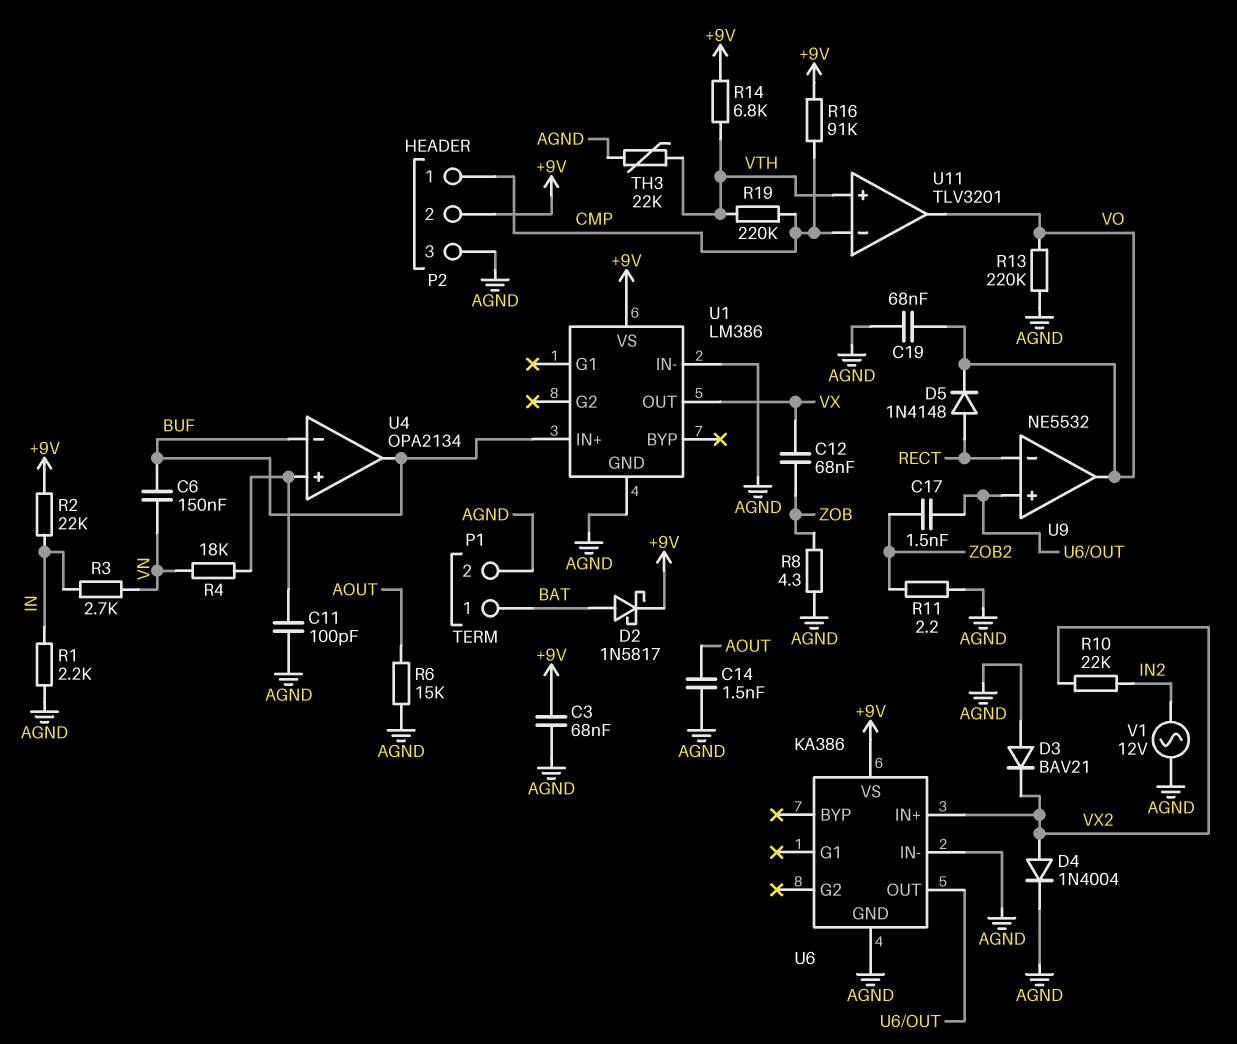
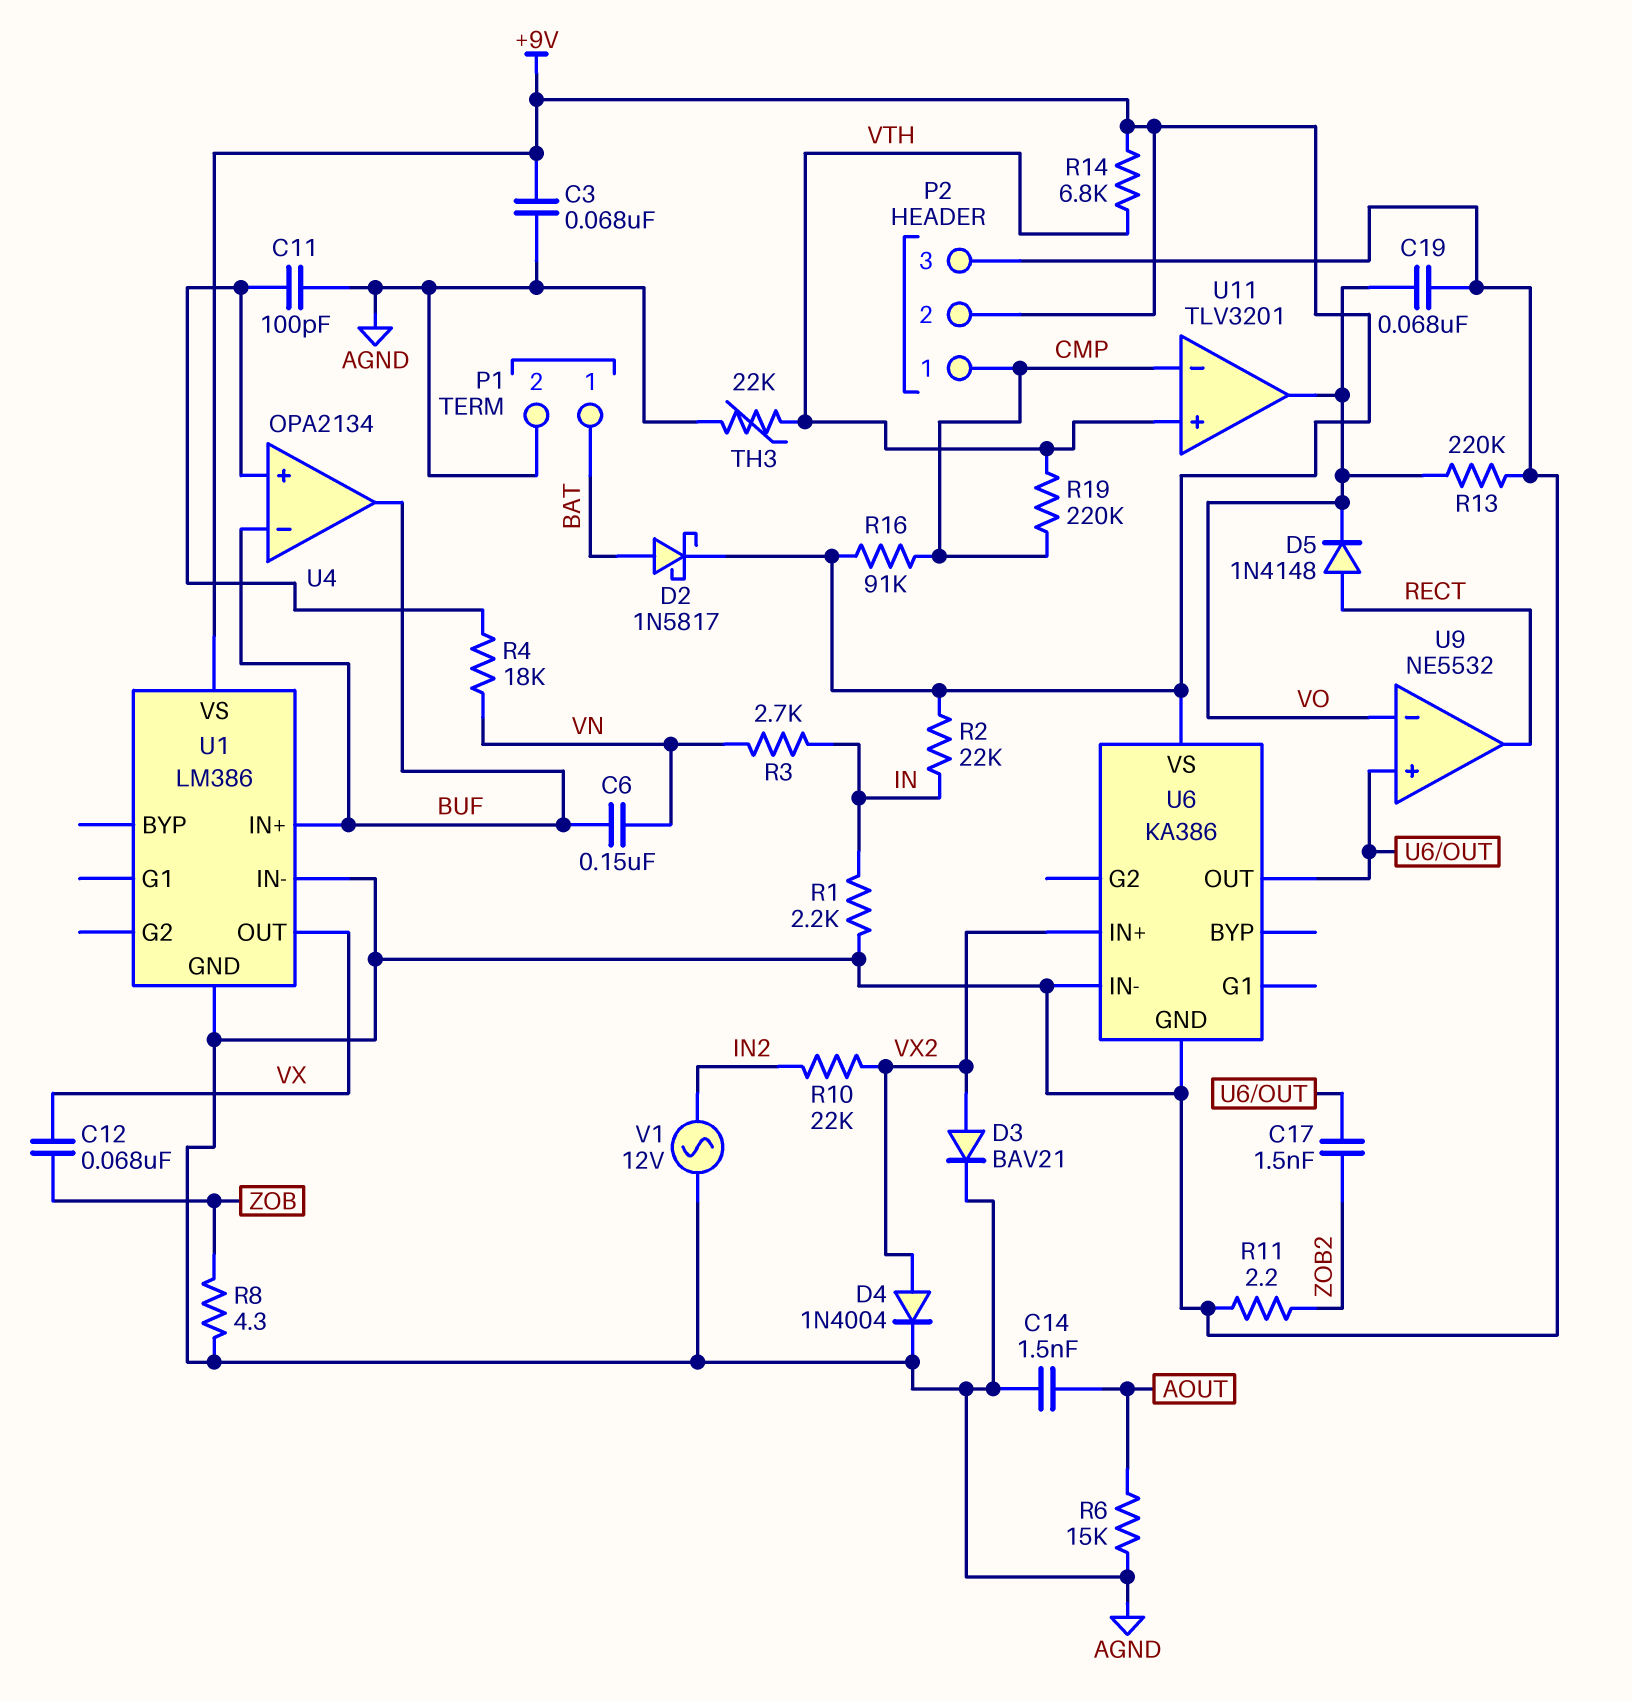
D3: diode BAV21 (A AGND, K VX2) -> diode BAV21 (A VX2, K AGND)
U9 pin in-: RECT -> VO
U9 pin out: VO -> RECT

